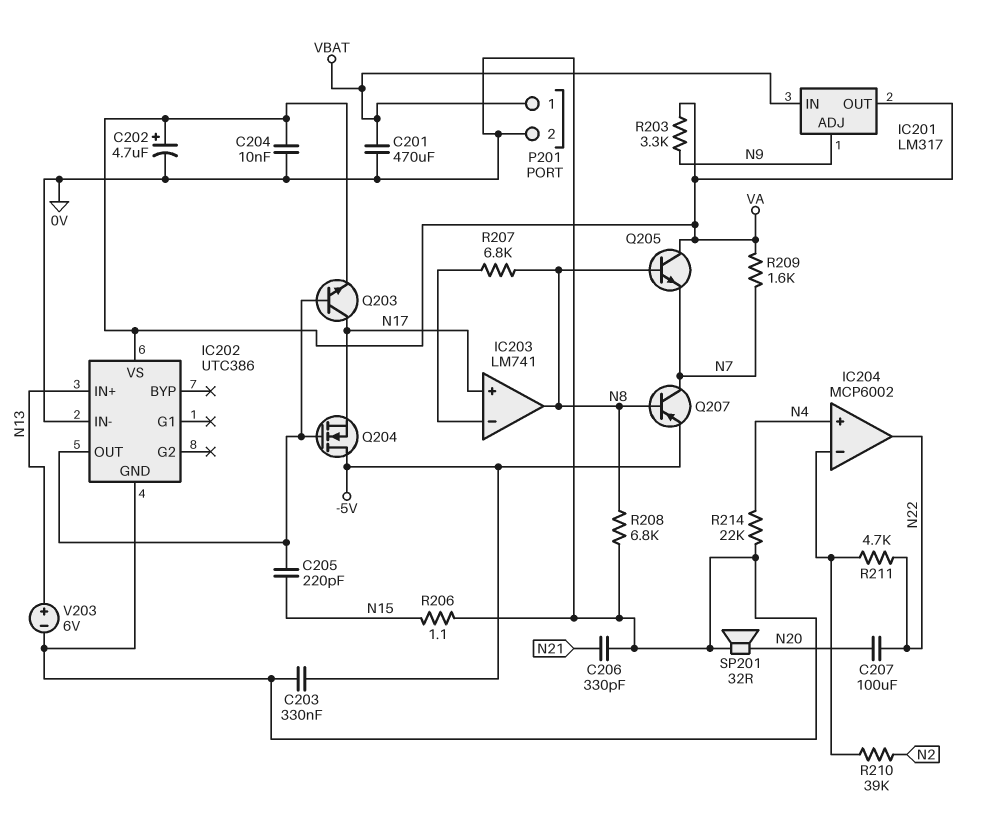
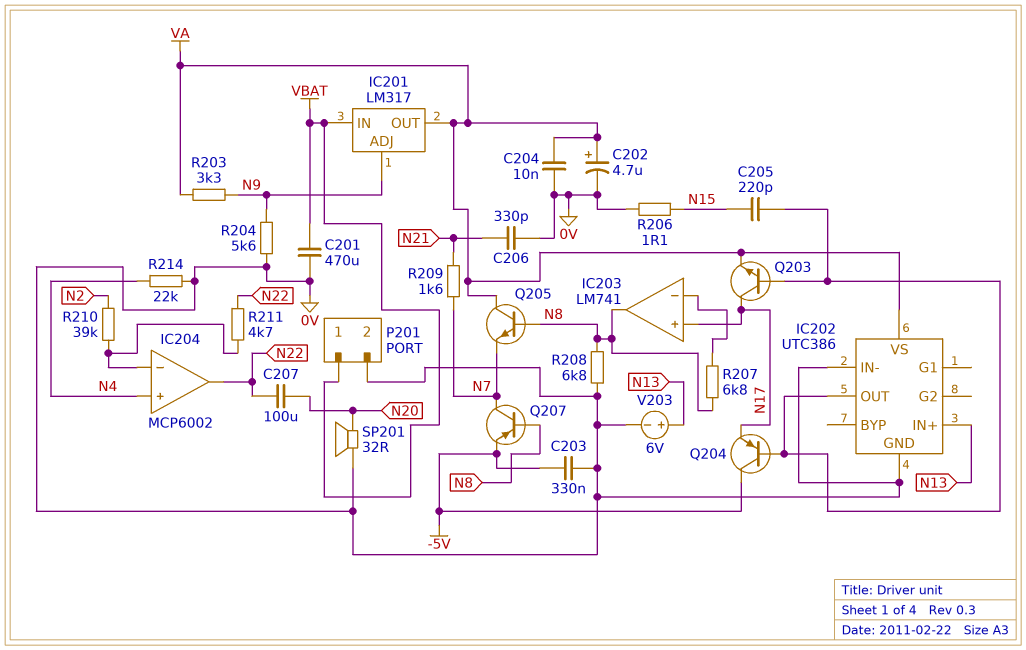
Q204: NMOS (G IC202/OUT, D -5V, S N17) -> PNP (B IC202/OUT, C -5V, E N17)
R204: none -> 5.6k (0V, N9)
R209: 1.6k (N7, VA) -> 1.6k (N7, N21)

